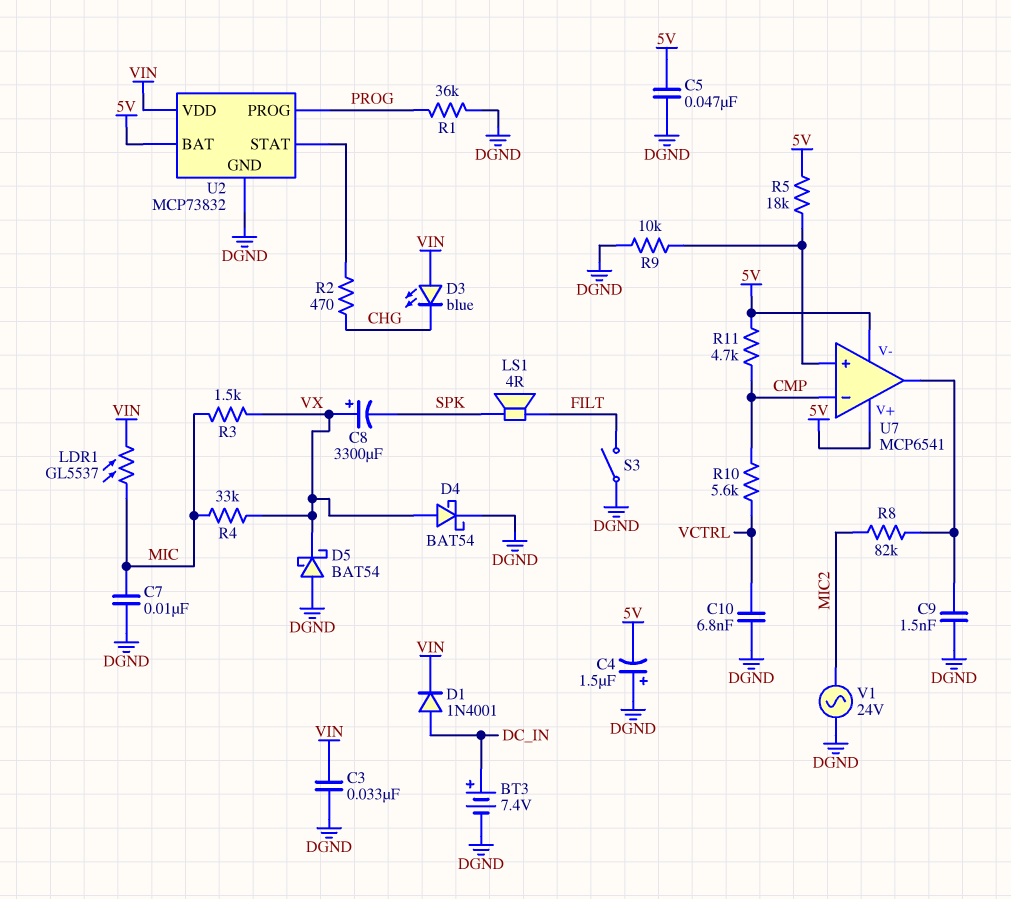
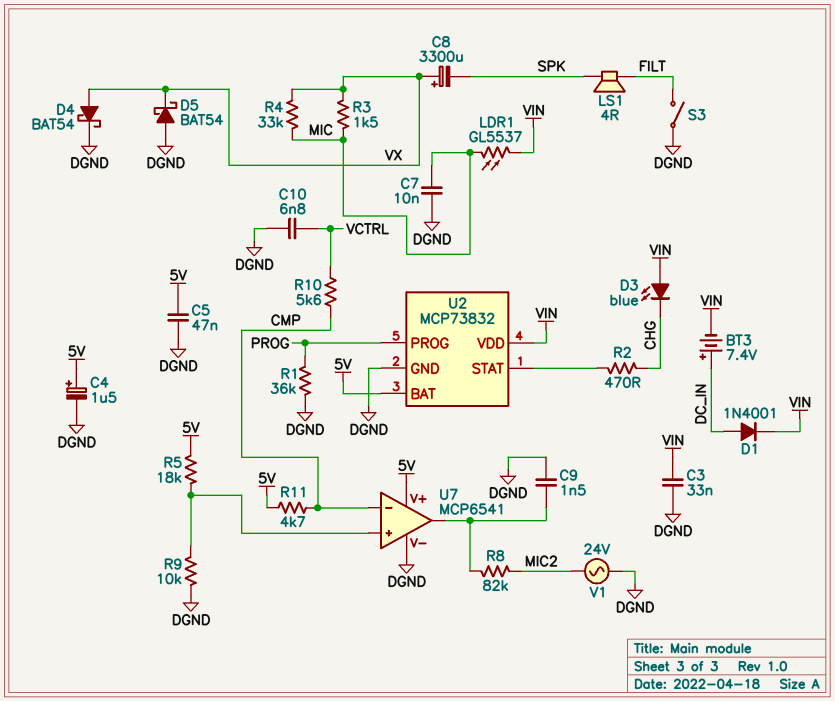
BT3: 7.4V (plus DC_IN, minus DGND) -> 7.4V (plus DC_IN, minus VIN)
C4: 1.5uF (plus DGND, minus 5V) -> 1.5uF (plus 5V, minus DGND)
U7 pin V-: 5V -> DGND

